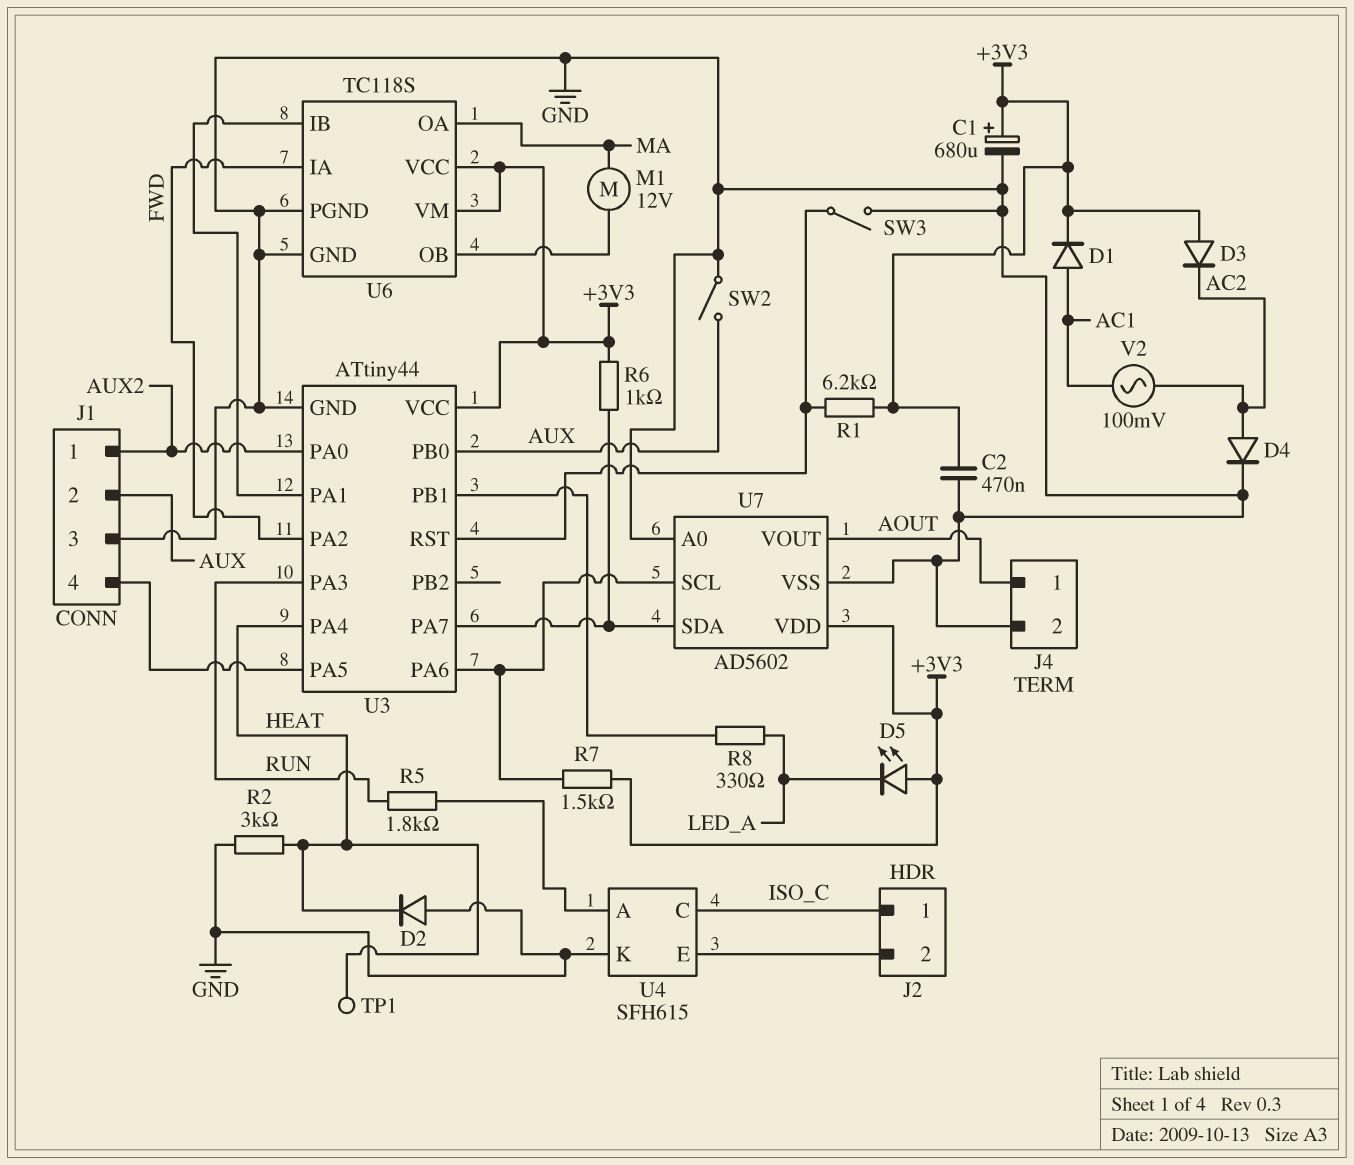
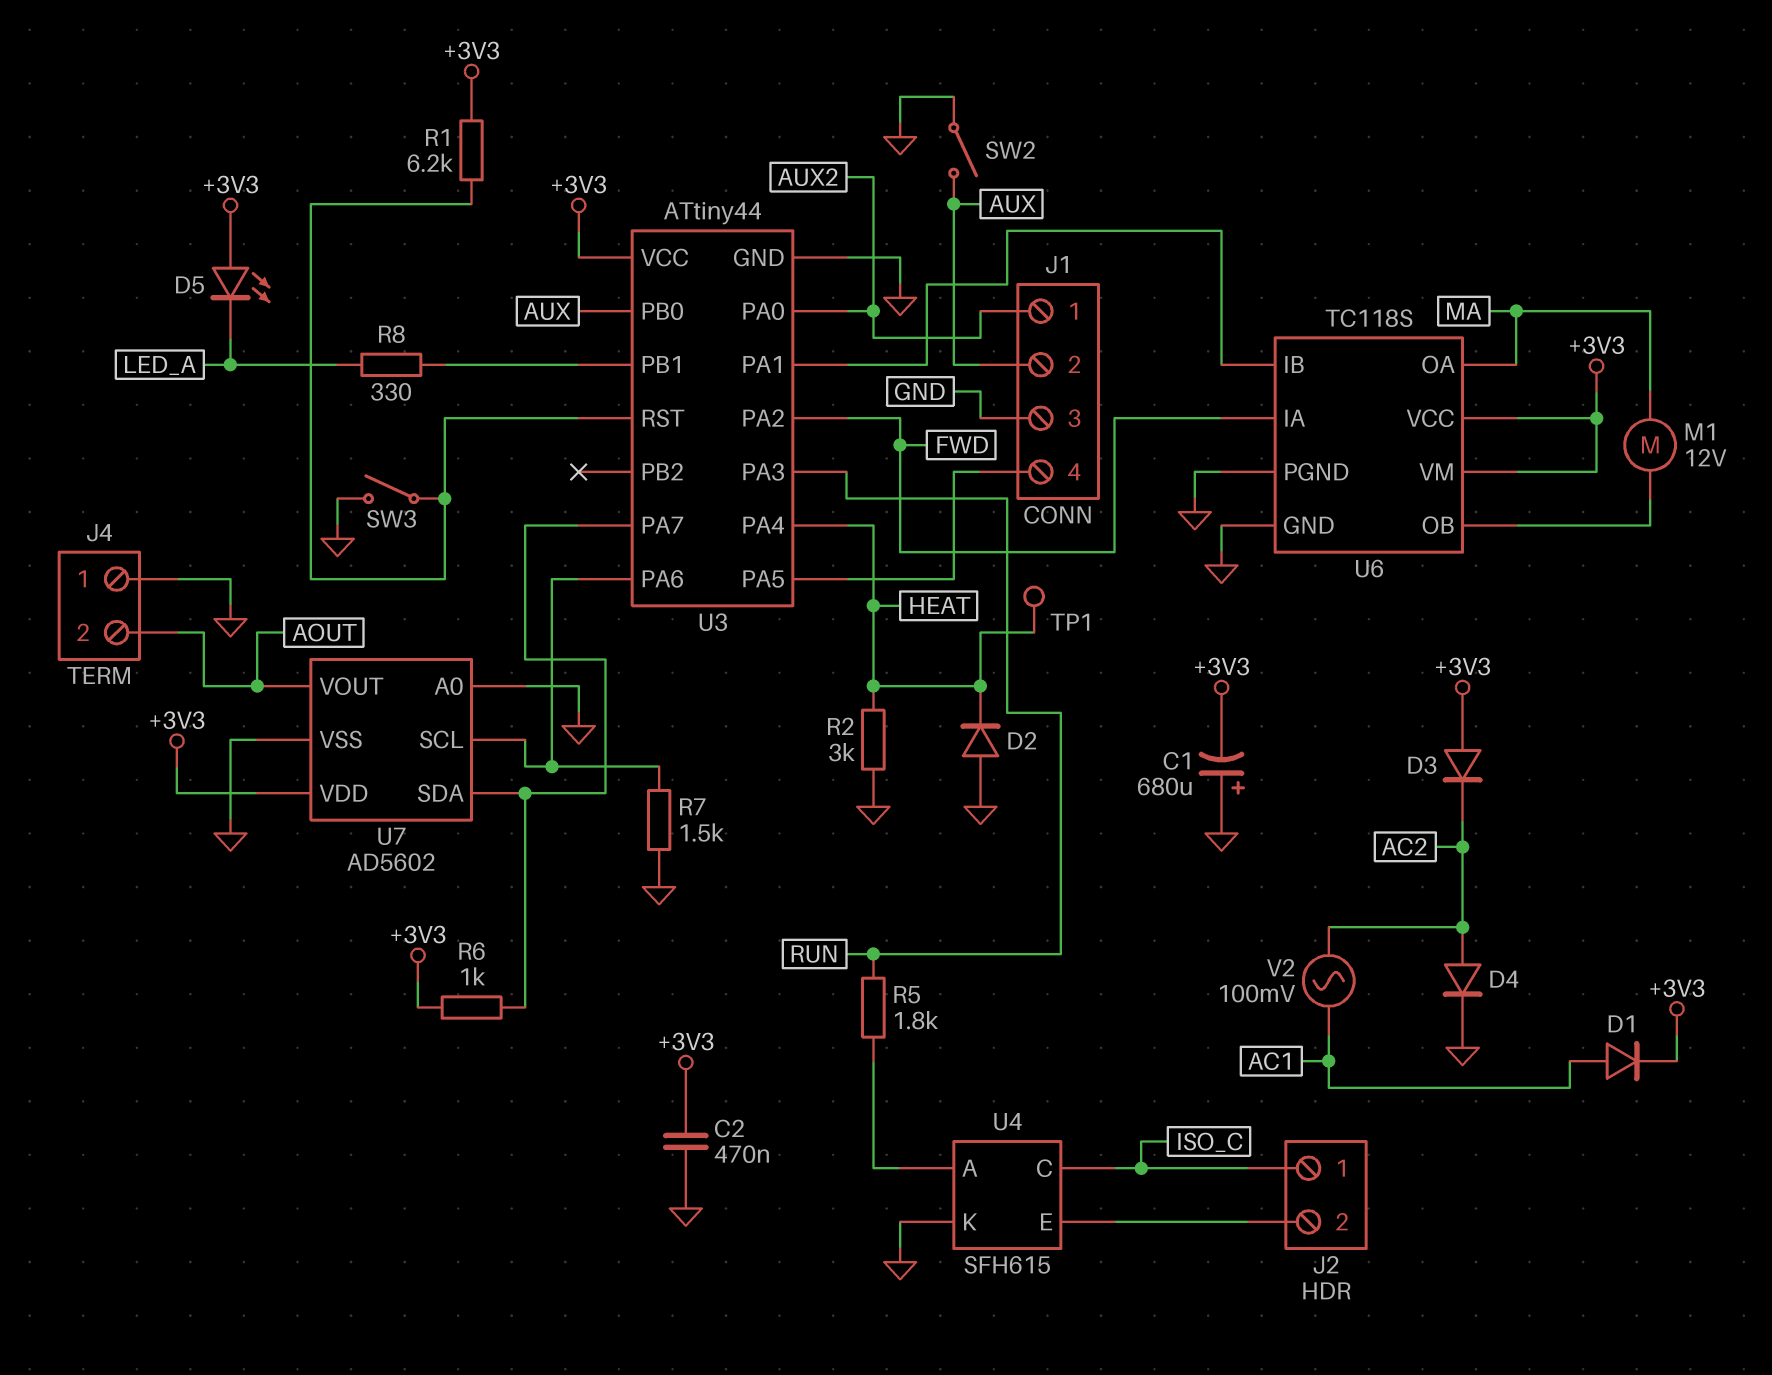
C1: 680uF (plus +3V3, minus GND) -> 680uF (plus GND, minus +3V3)
J4 pin 1: AOUT -> GND
J4 pin 2: GND -> AOUT
R7: 1.5k (+3V3, U3/PA6) -> 1.5k (GND, U3/PA6)

